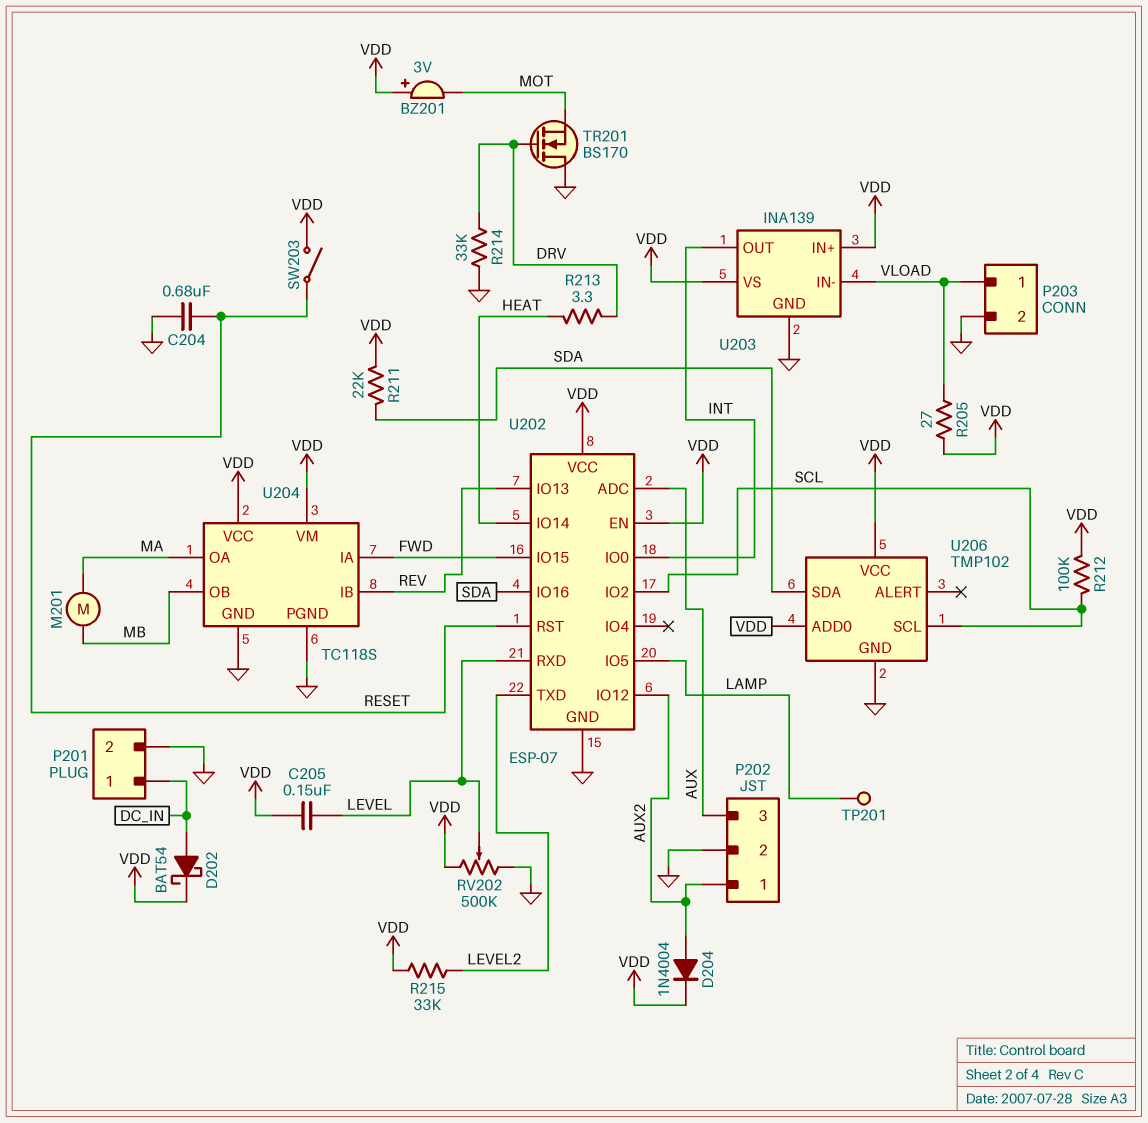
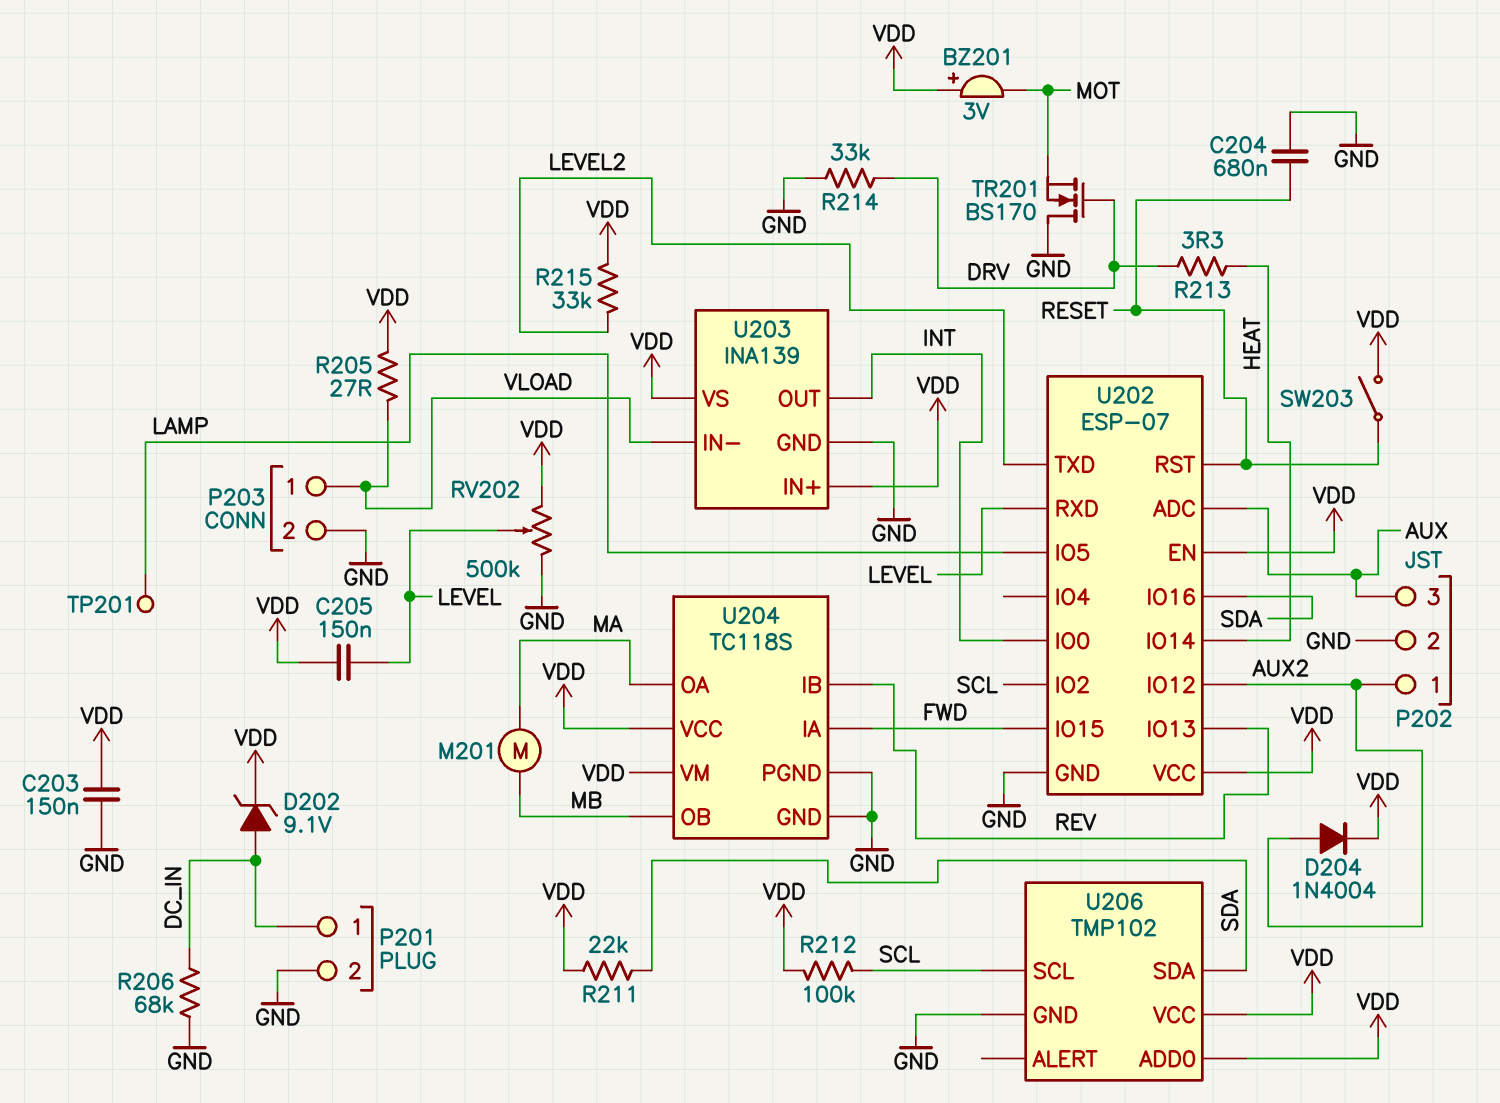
C203: none -> 150nF (GND, VDD)
D202: schottky BAT54 (A DC_IN, K VDD) -> zener 9.1V (A DC_IN, K VDD)
R206: none -> 68k (DC_IN, GND)

